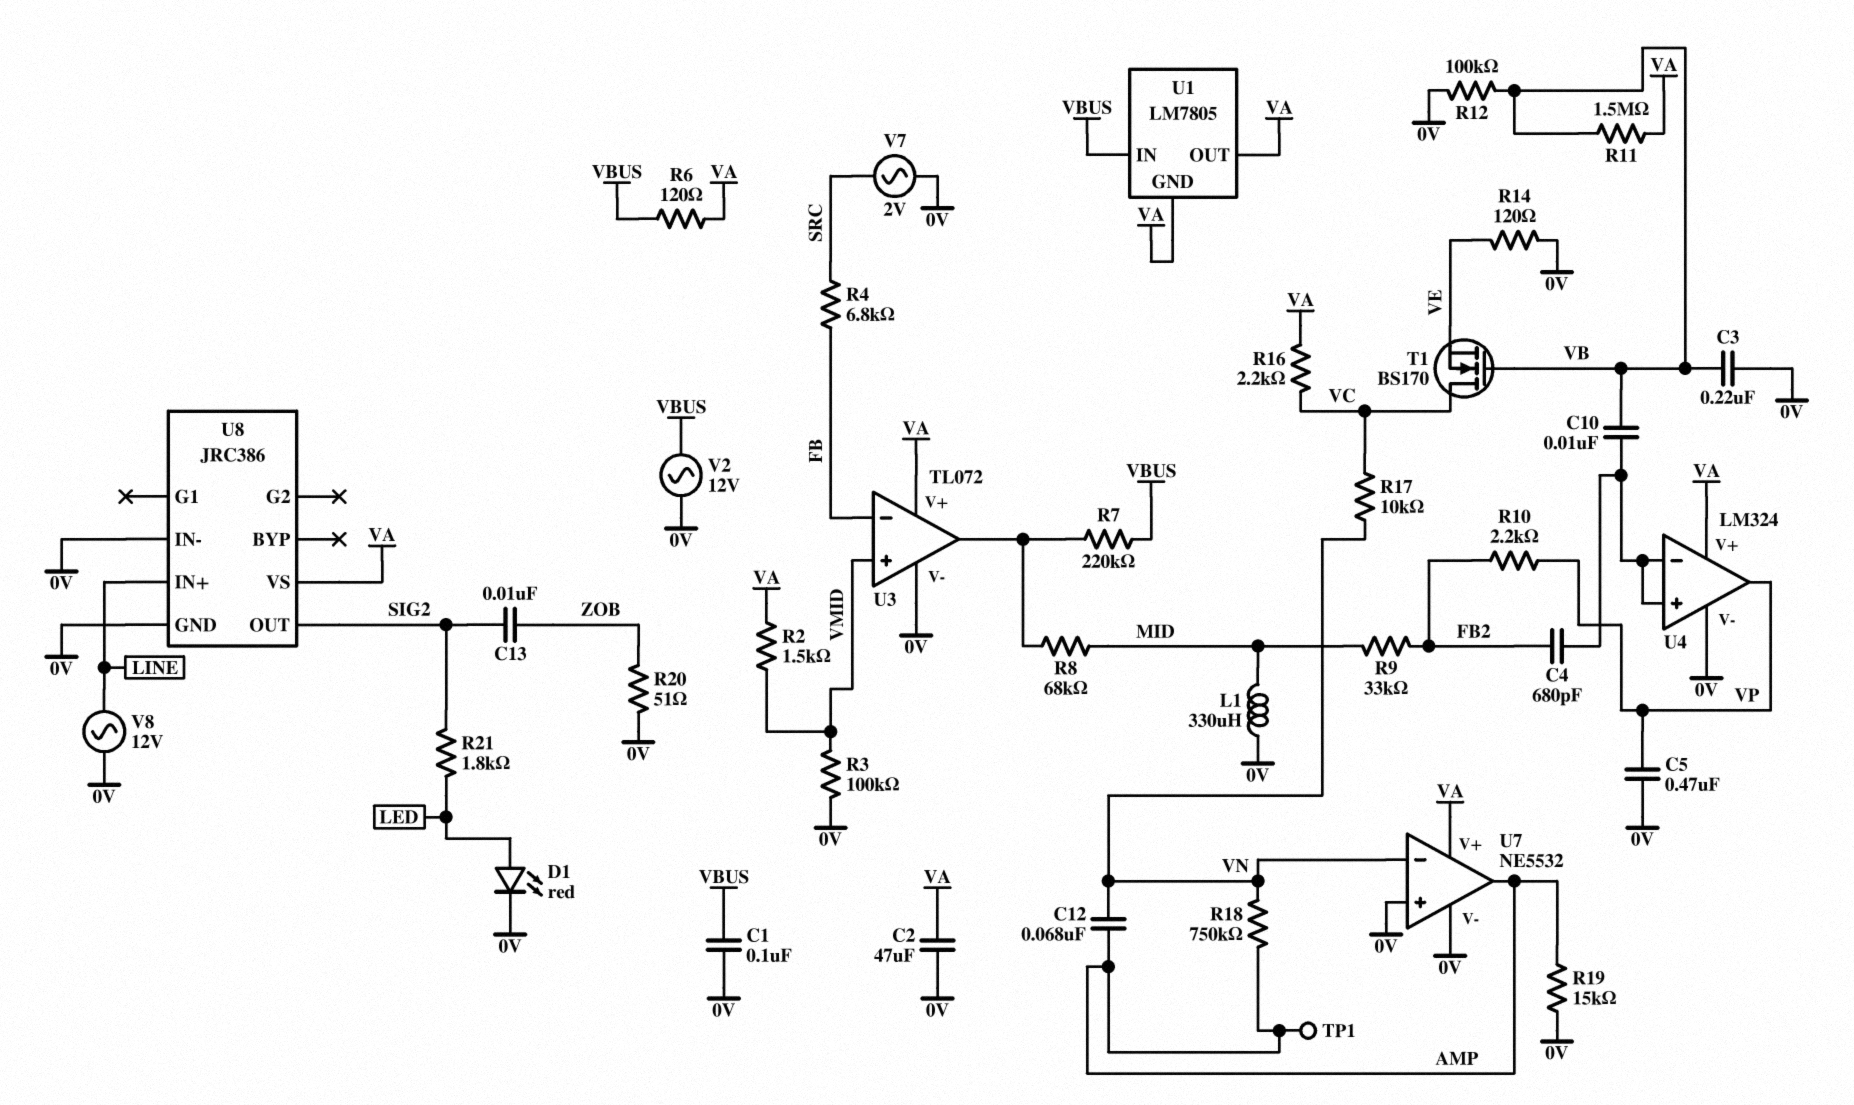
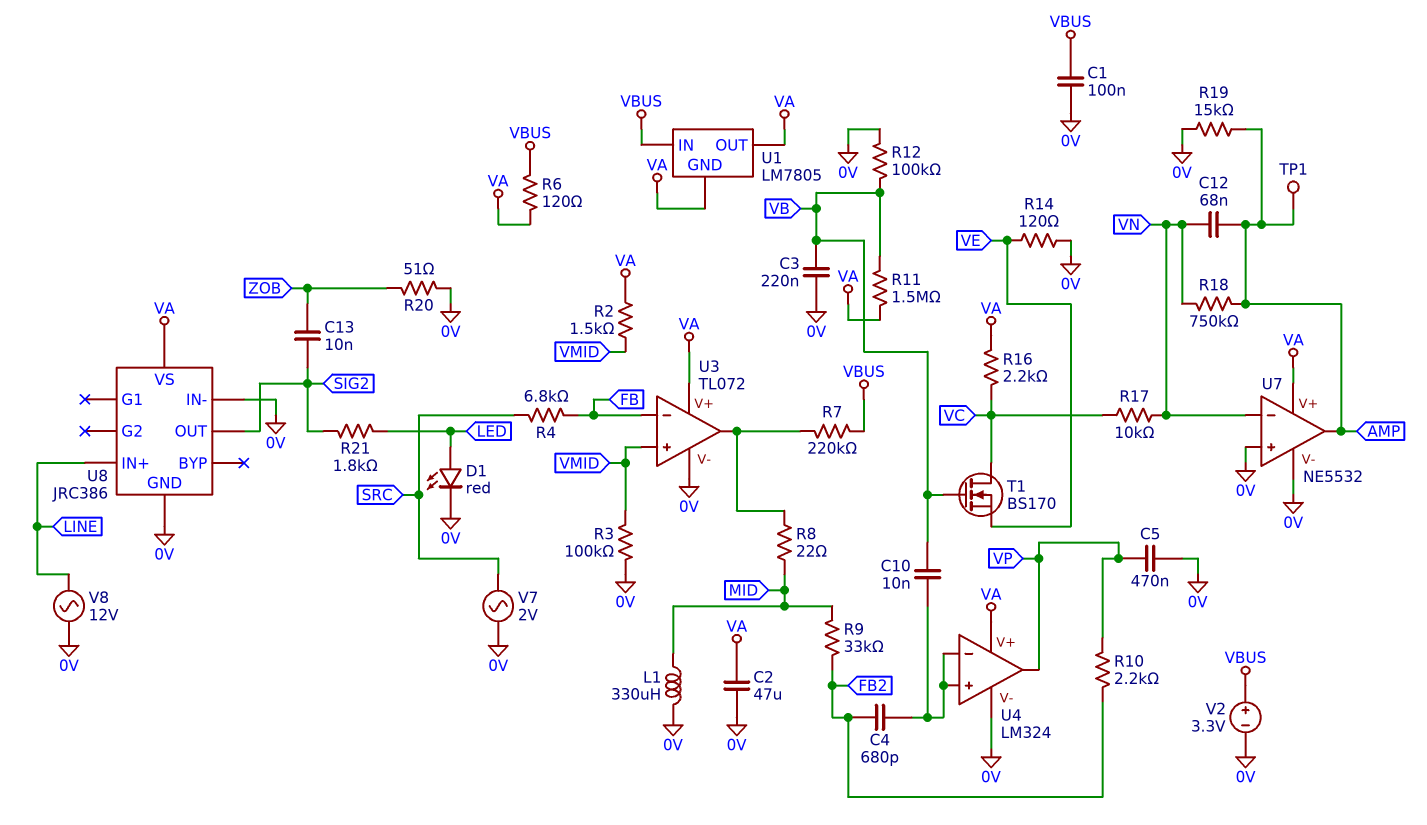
R8: 68k (MID, U3/out) -> 22 (MID, U3/out)
V2: AC 12V (0V, VBUS) -> 3.3V (plus VBUS, minus 0V)

